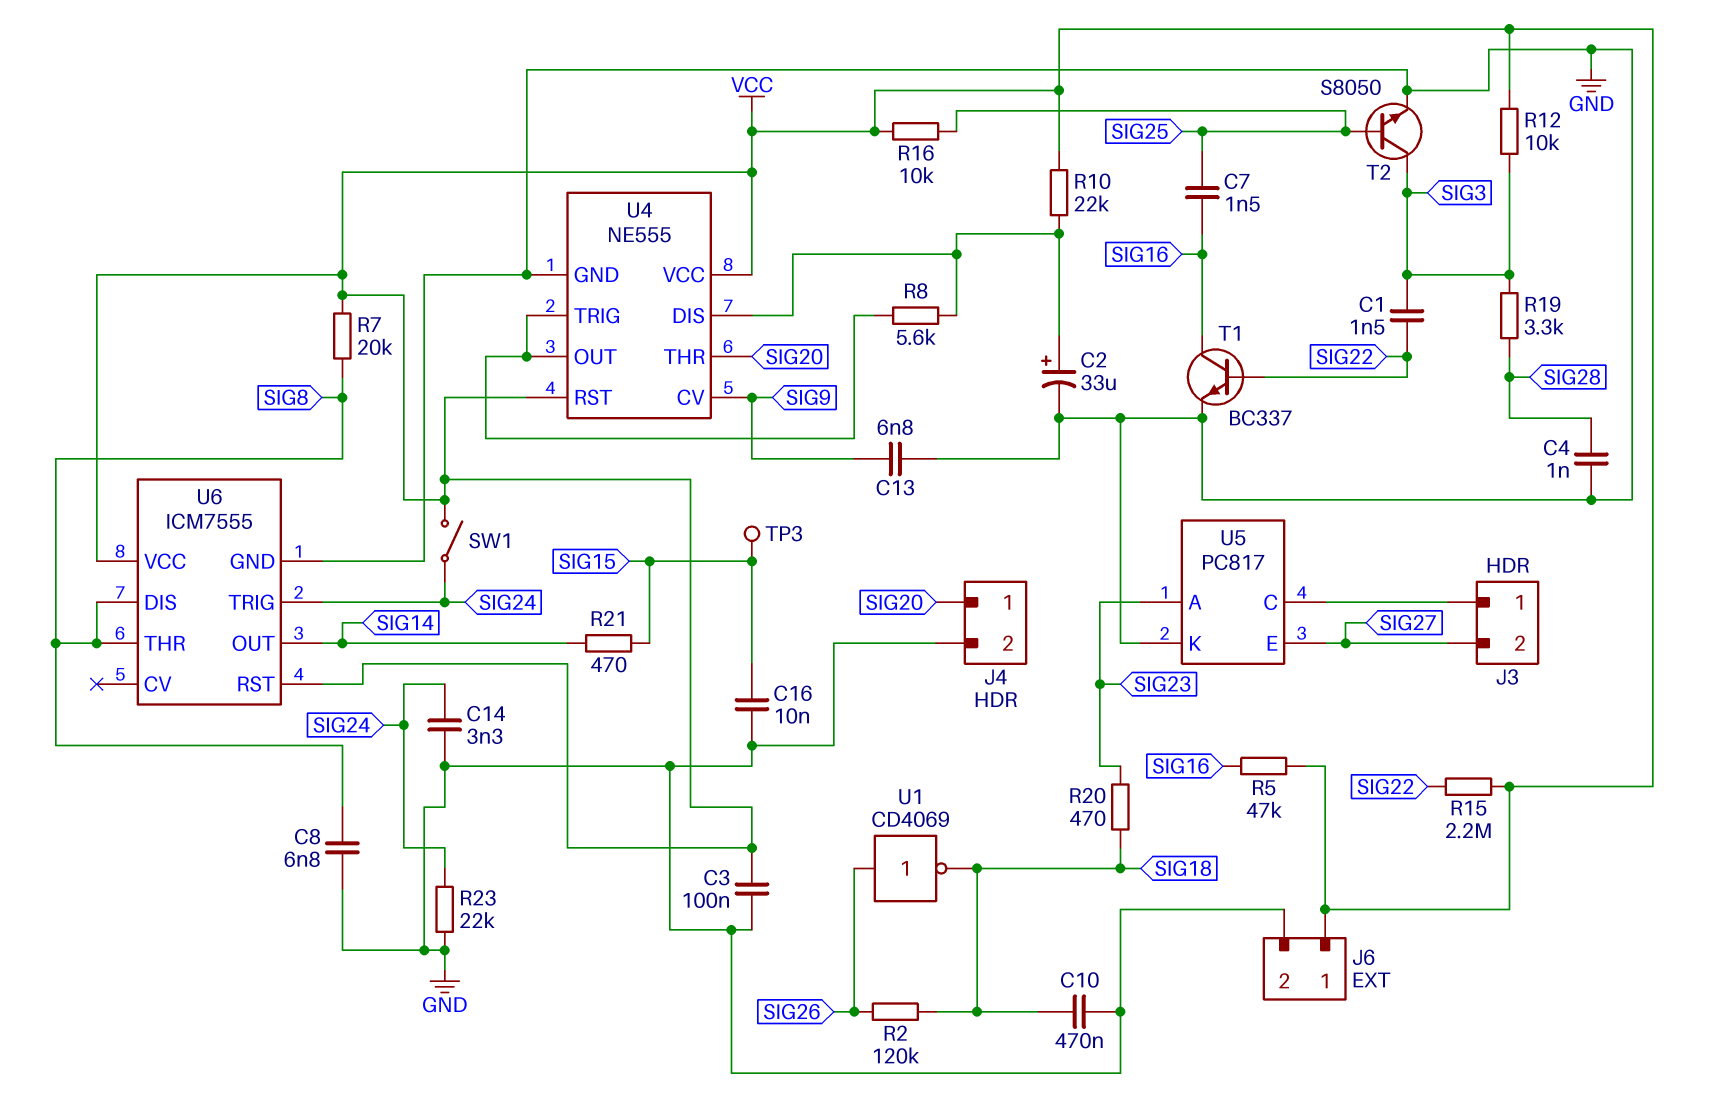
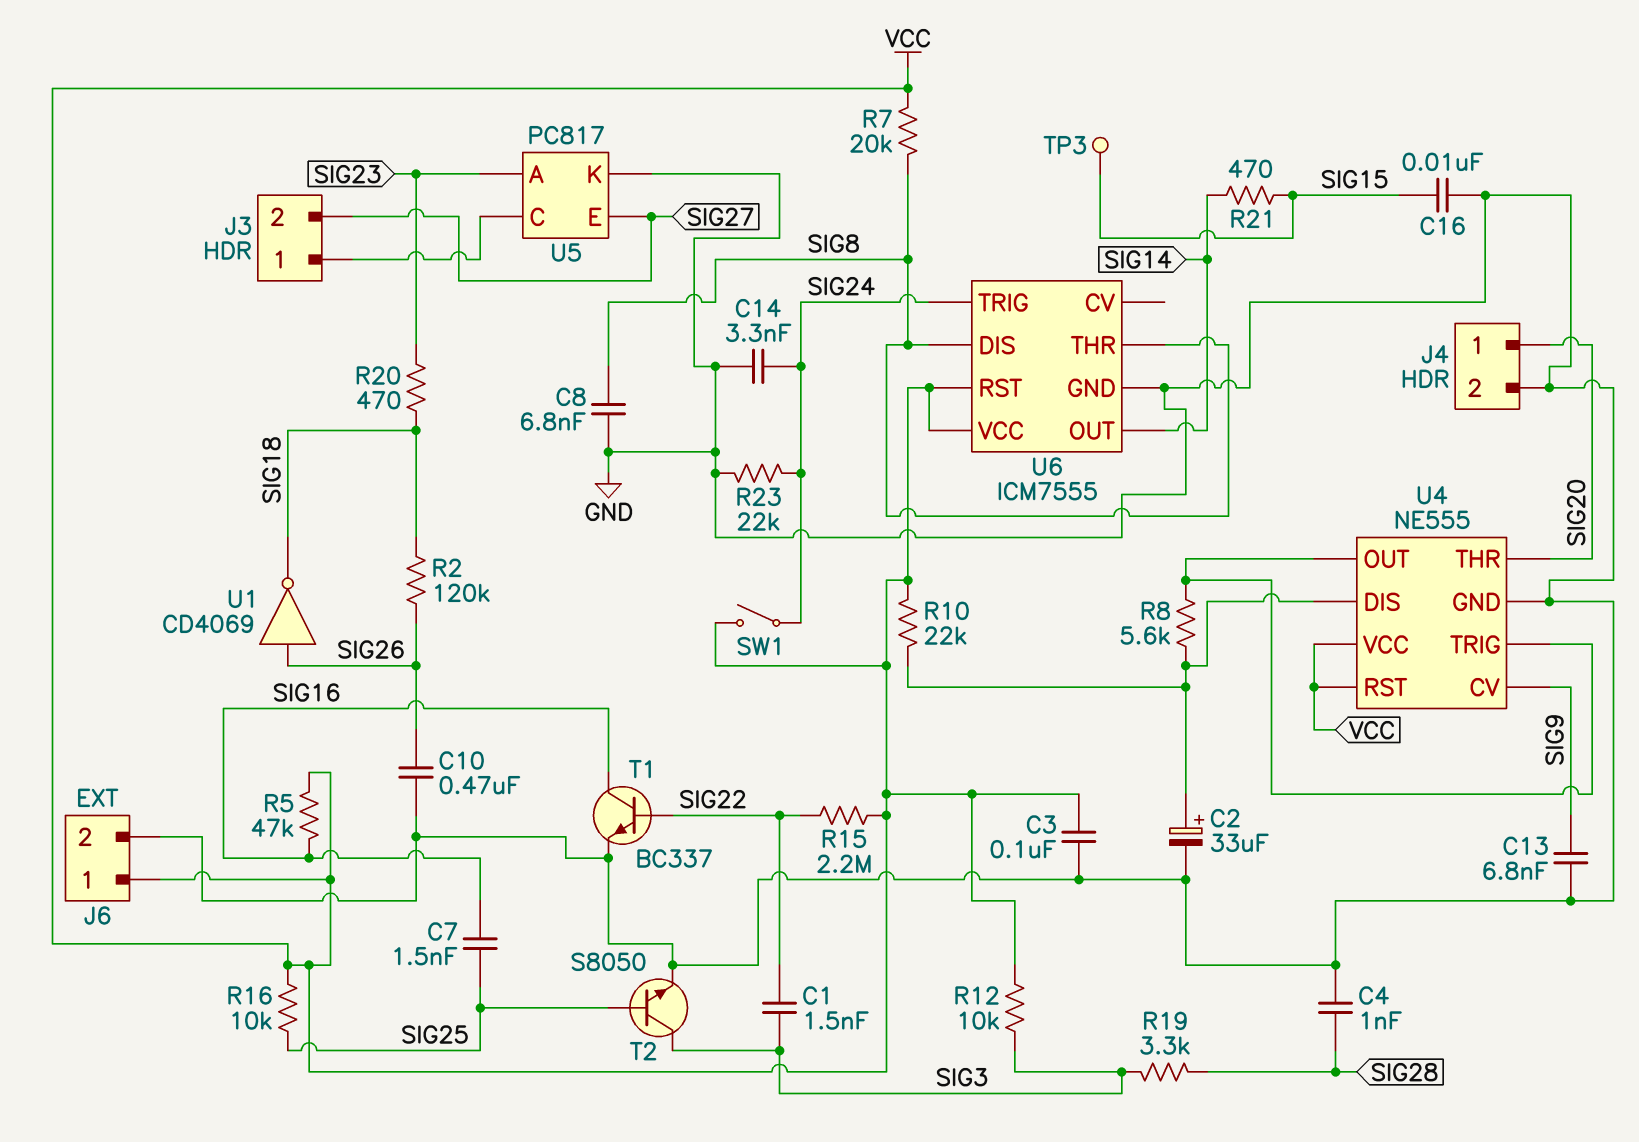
C10: 470nF (GND, SIG18) -> 470nF (GND, SIG26)

